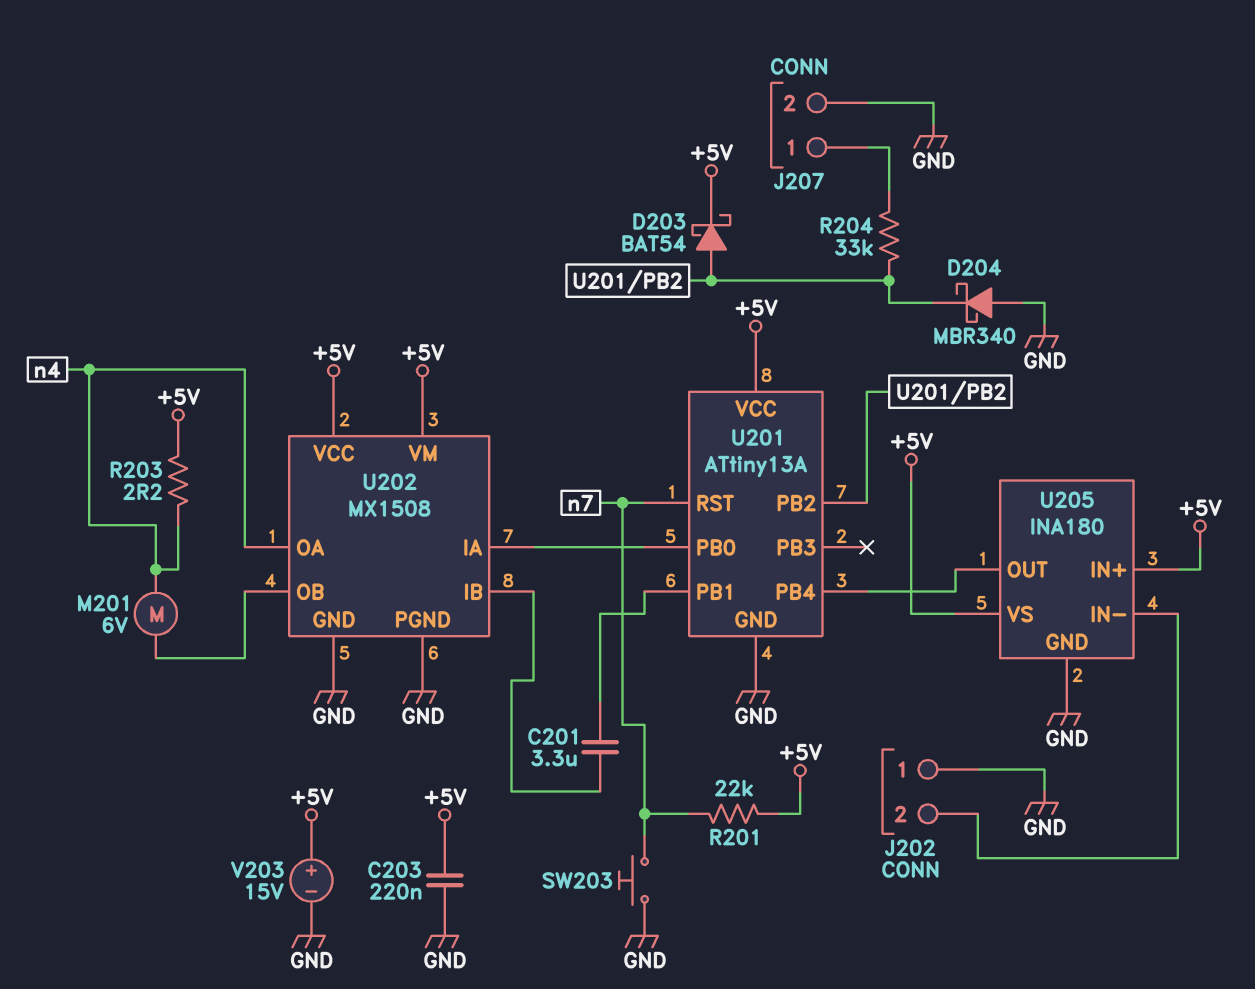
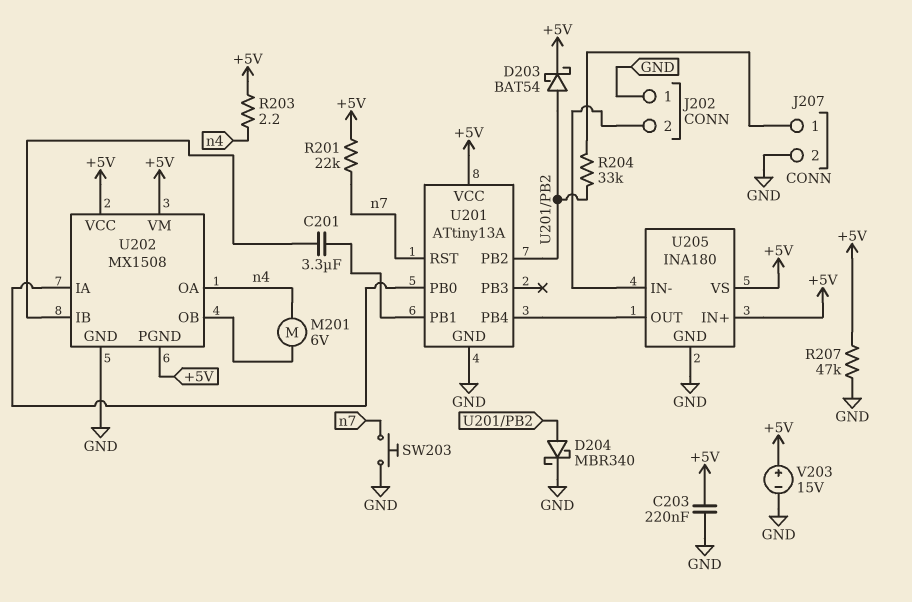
D204: schottky MBR340 (A GND, K U201/PB2) -> schottky MBR340 (A U201/PB2, K GND)
R207: none -> 47k (+5V, GND)
U202 pin PGND: GND -> +5V

